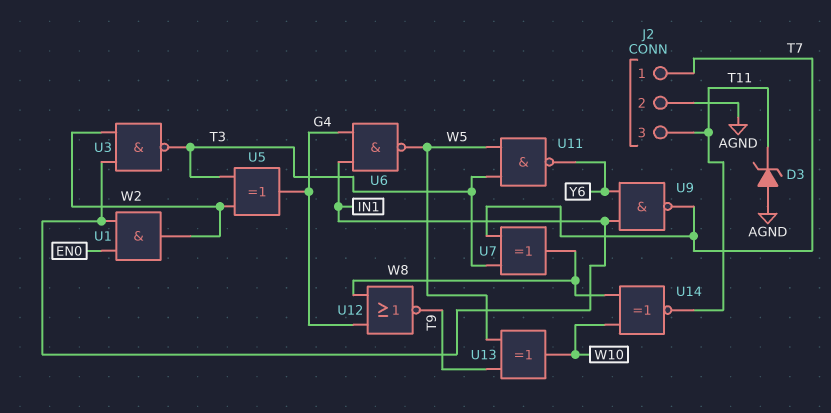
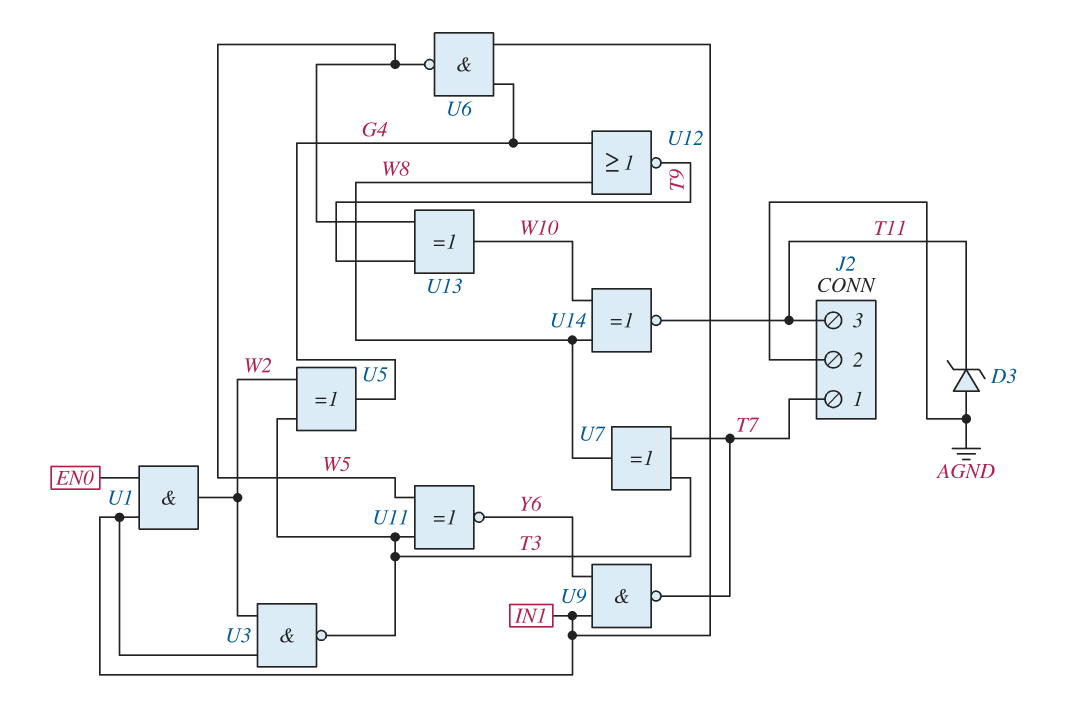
U11: NAND (in T3, in W5, out Y6) -> XNOR (in T3, in W5, out Y6)

